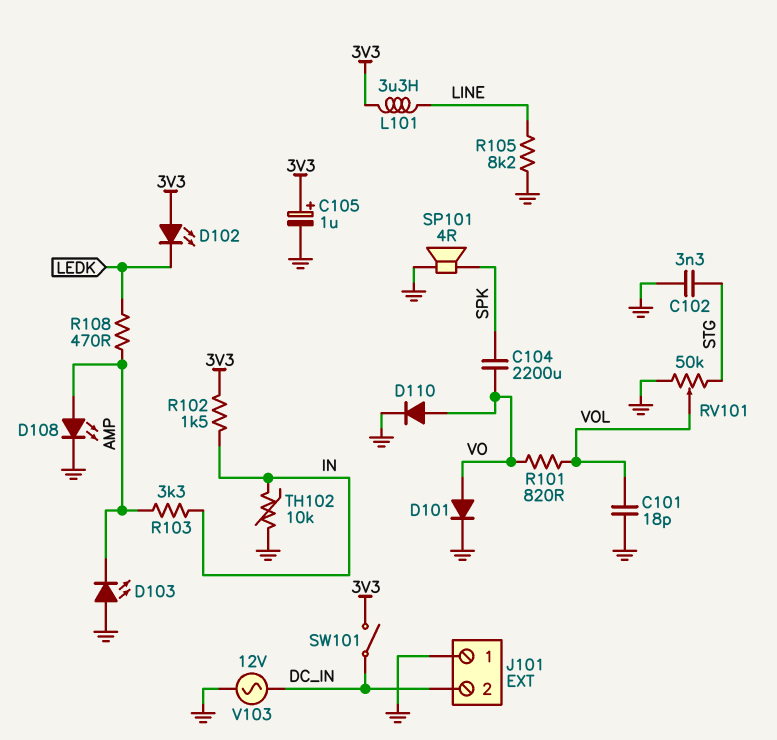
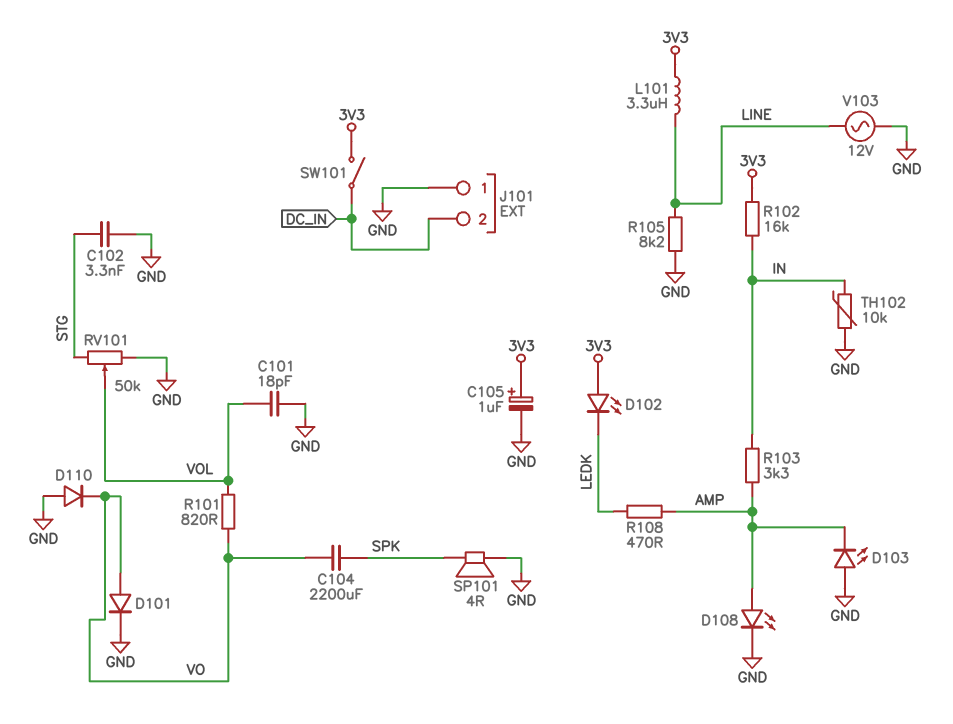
D110: diode (A VO, K GND) -> diode (A GND, K VO)
R102: 1.5k (3V3, IN) -> 16k (3V3, IN)
V103: AC 12V (DC_IN, GND) -> AC 12V (GND, LINE)

